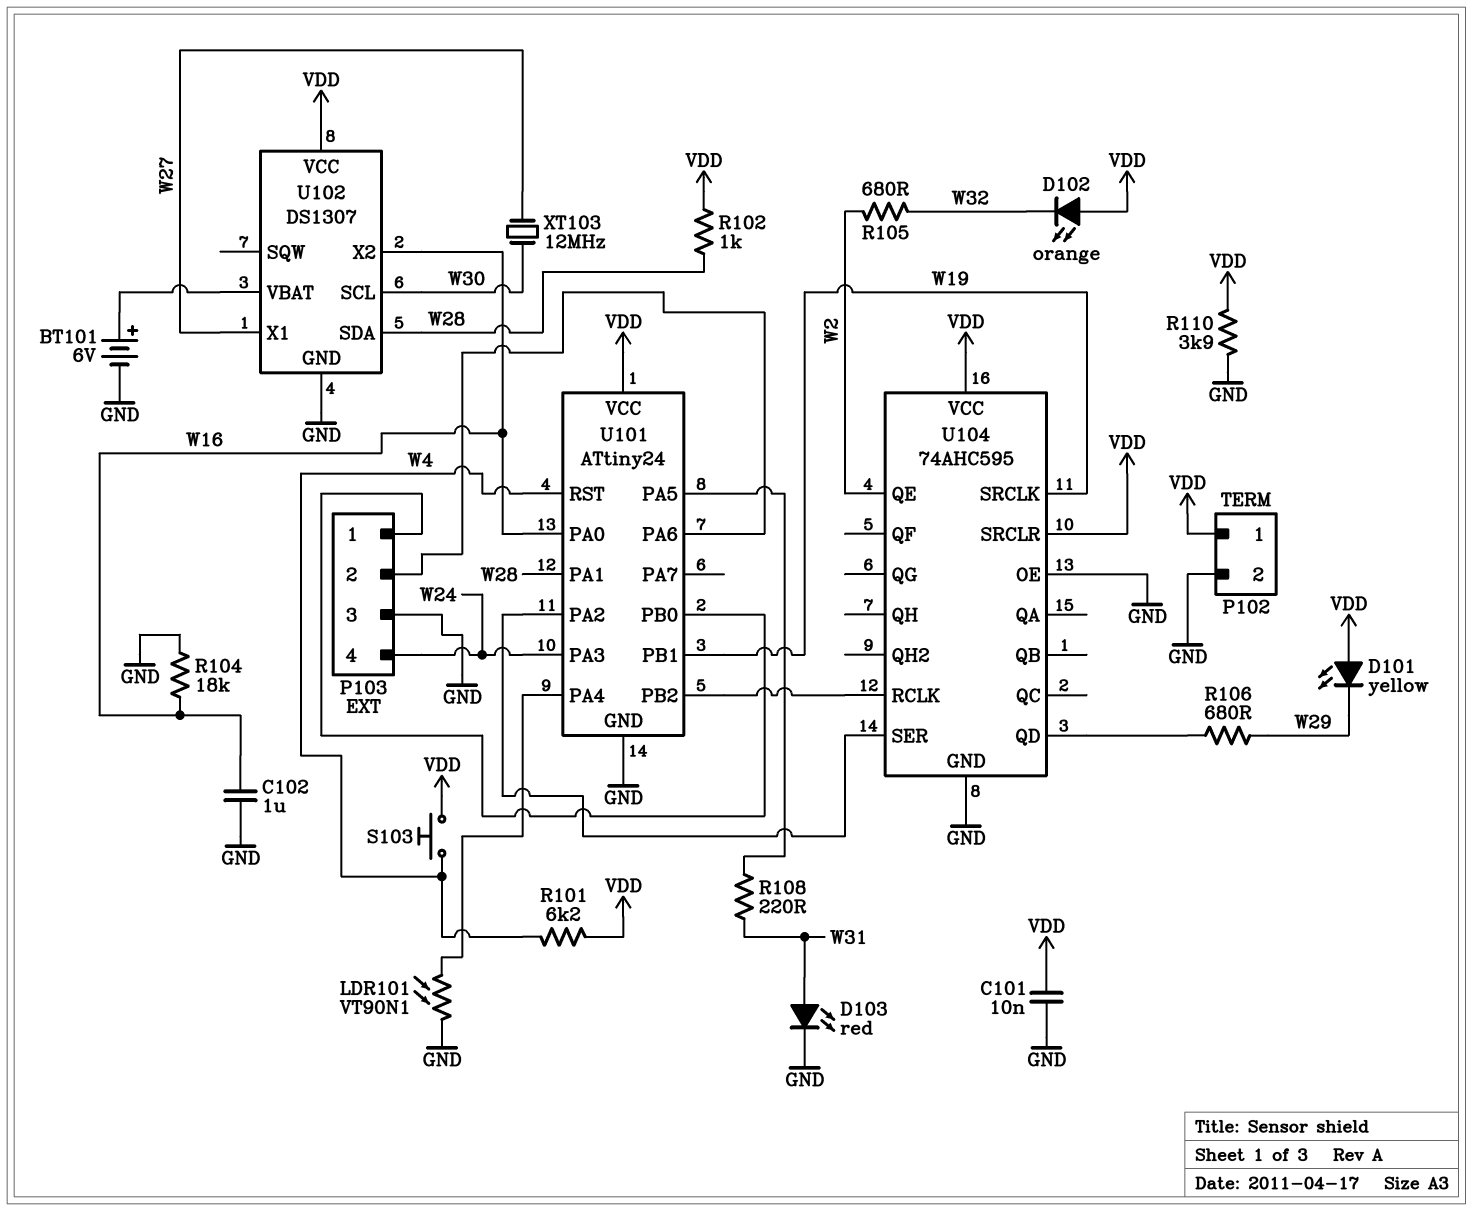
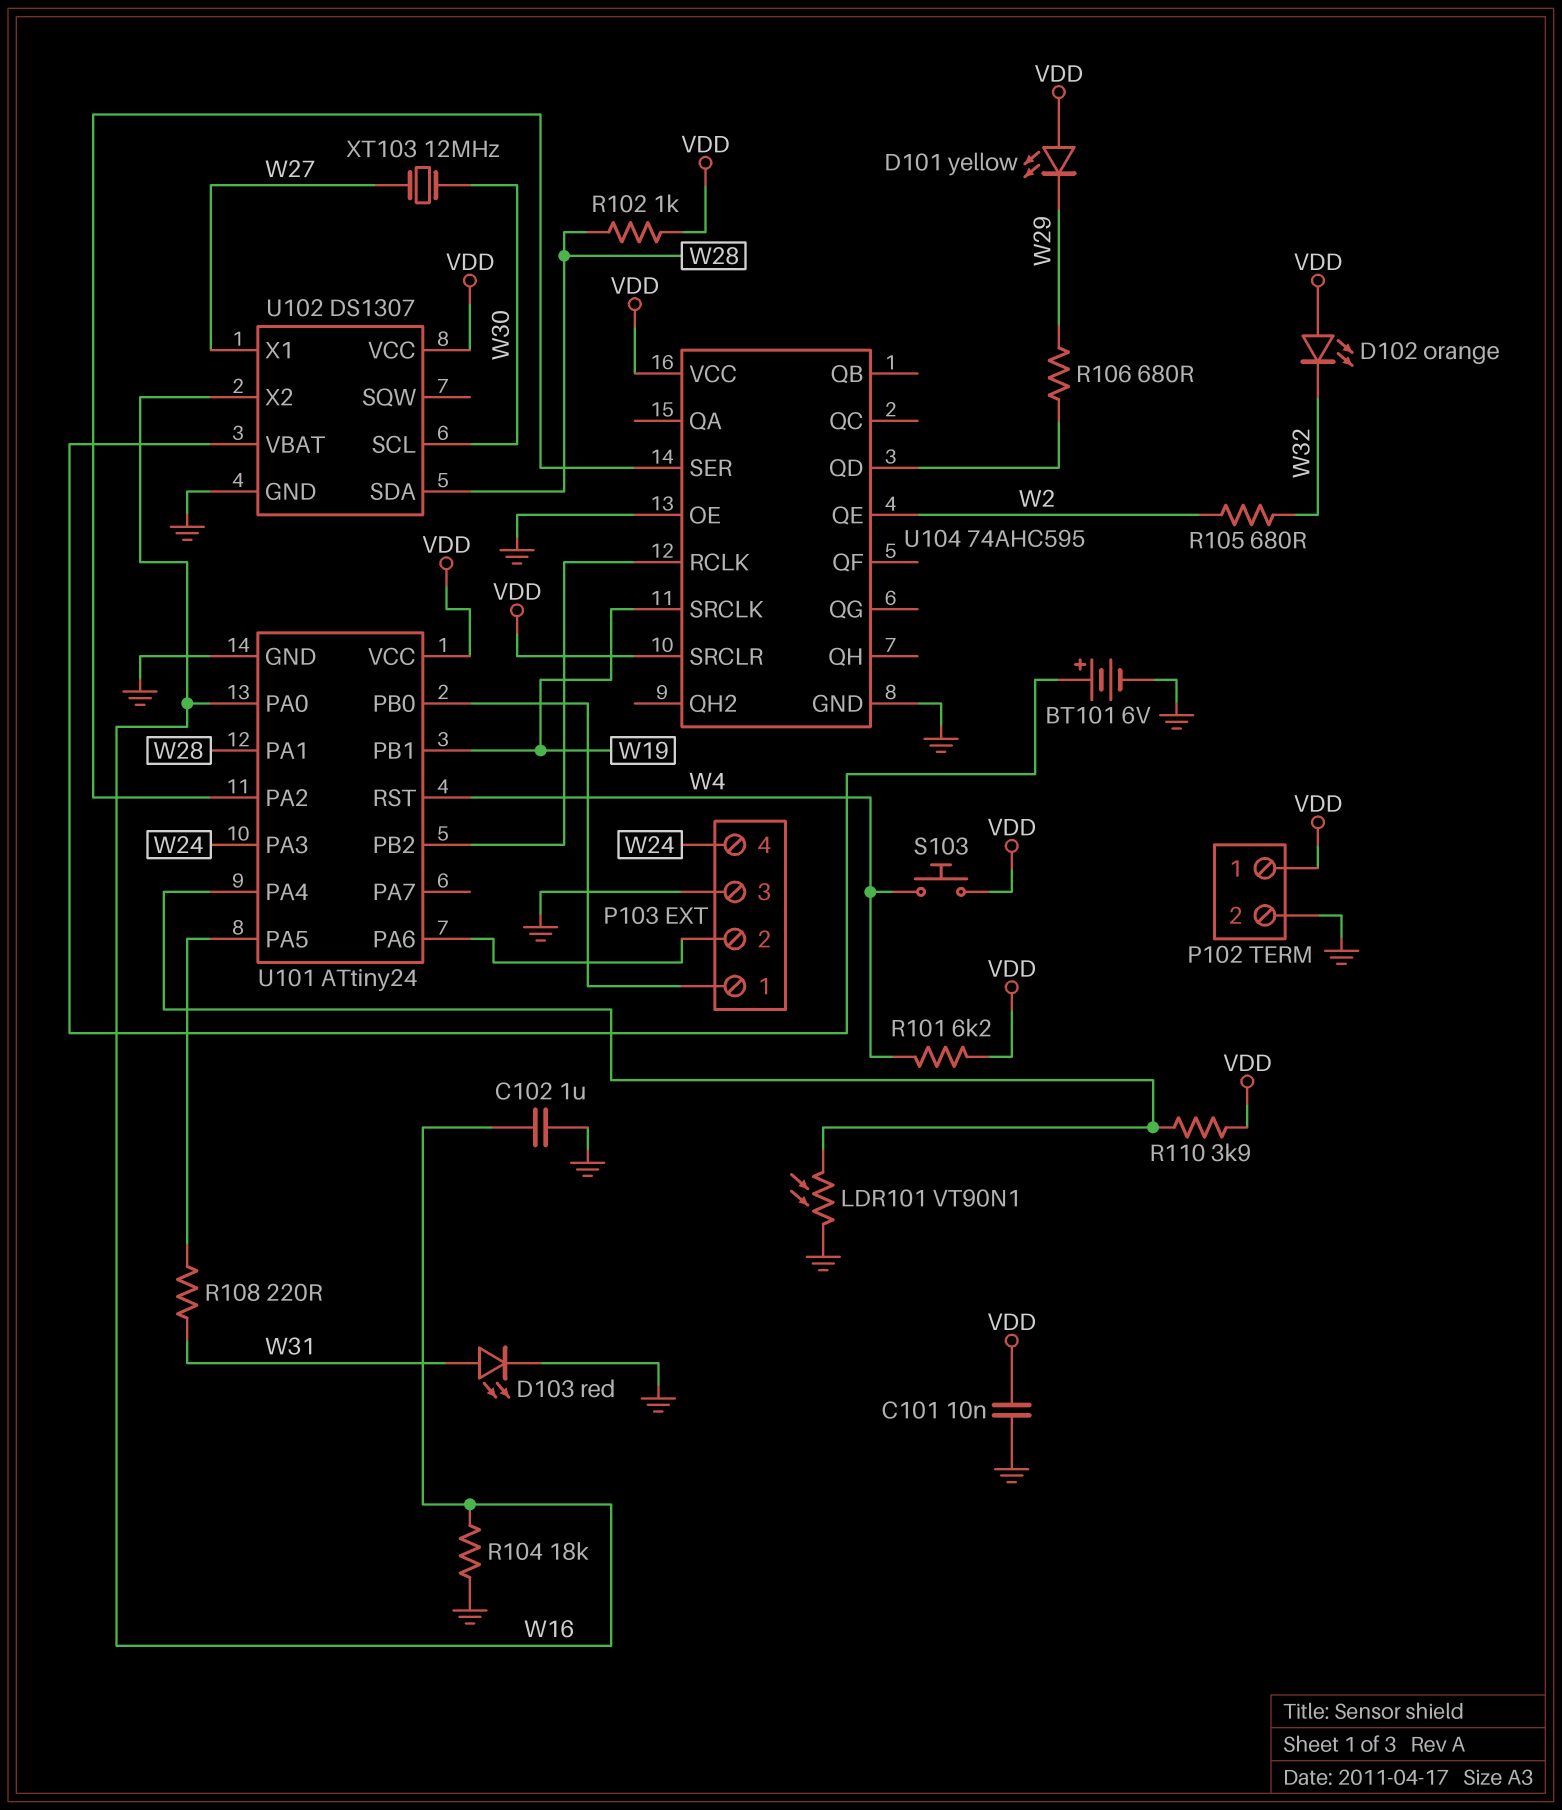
R110: 3.9k (GND, VDD) -> 3.9k (U101/PA4, VDD)

